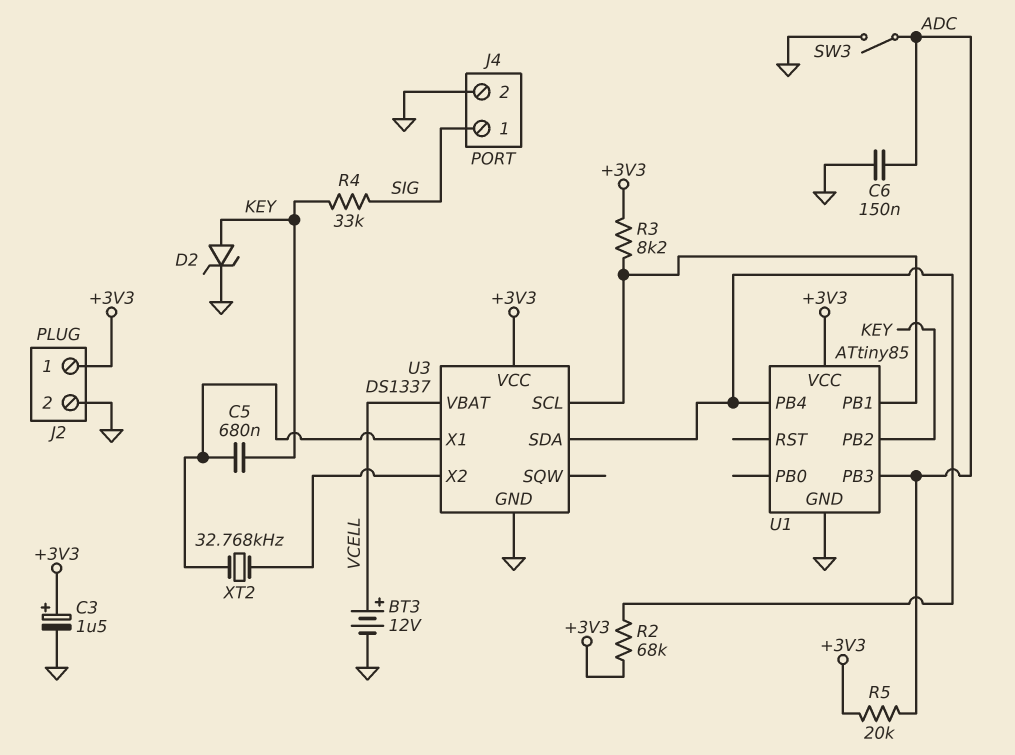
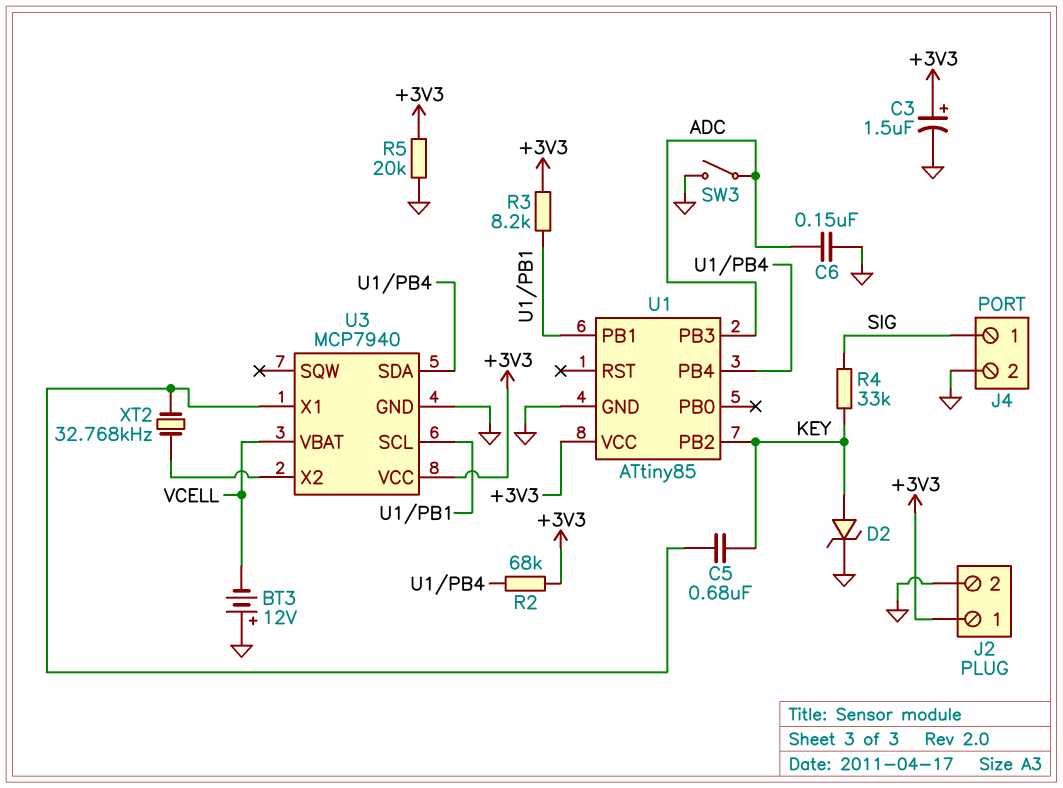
BT3: 12V (plus VCELL, minus GND) -> 12V (plus GND, minus VCELL)
R5: 20k (+3V3, ADC) -> 20k (+3V3, GND)
U3: DS1337 -> MCP7940

